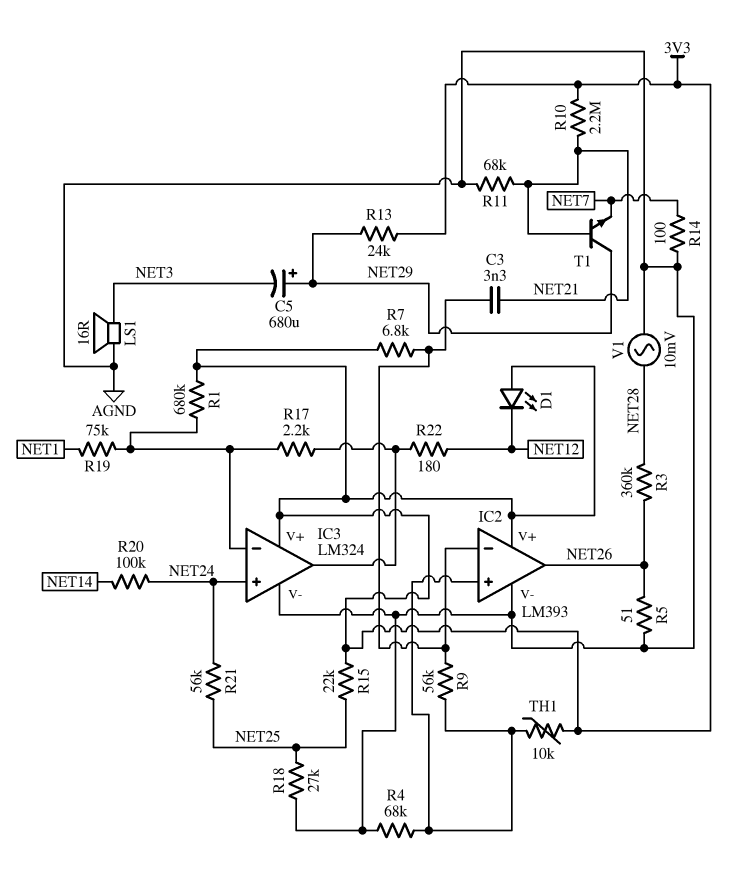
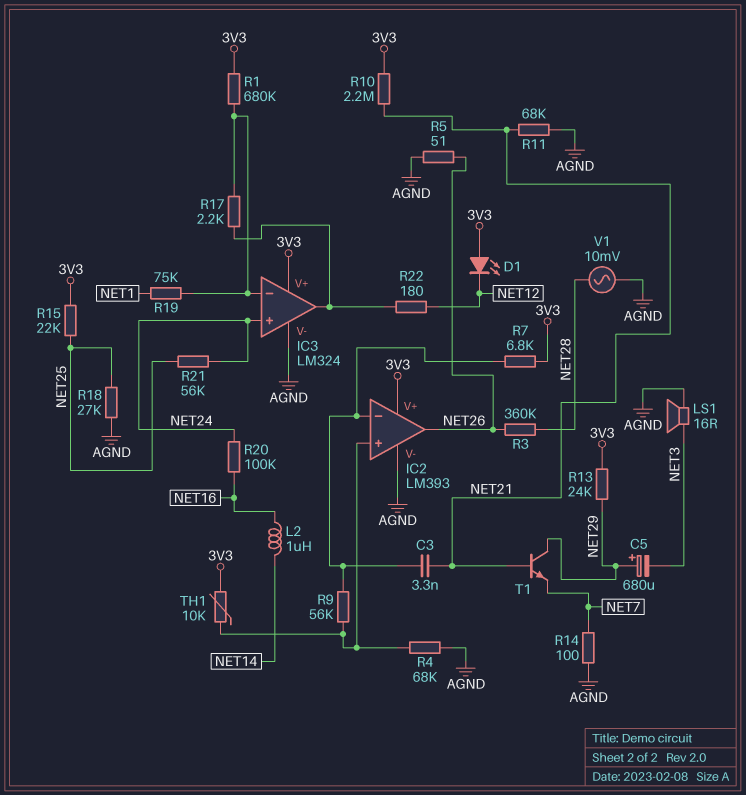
L2: none -> 1uH (NET14, NET16)
R20: 100k (NET14, NET24) -> 100k (NET16, NET24)

